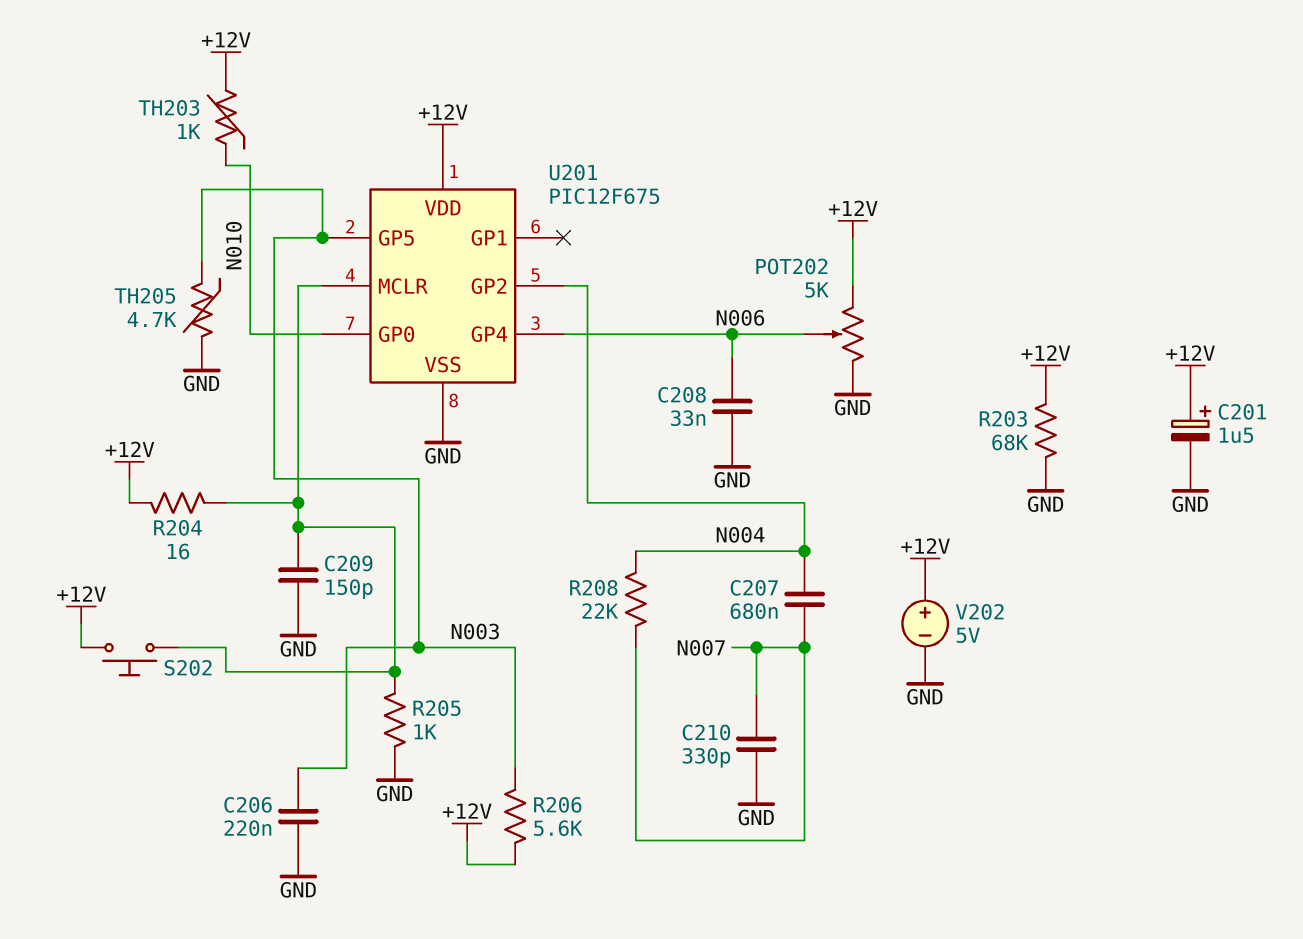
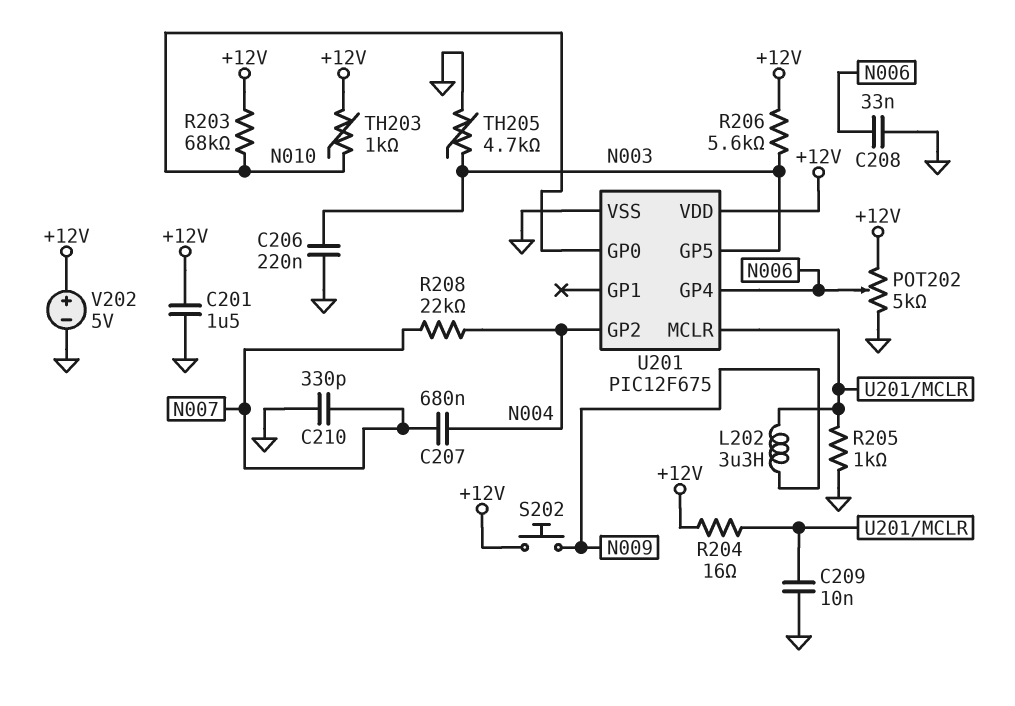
C201: 1.5uF (plus +12V, minus GND) -> 1.5uF (+12V, GND)
C209: 150pF (GND, U201/MCLR) -> 10nF (GND, U201/MCLR)
L202: none -> 3.3uH (N009, U201/MCLR)
R203: 68k (+12V, GND) -> 68k (+12V, N010)
S202: button (+12V, U201/MCLR) -> button (+12V, N009)

